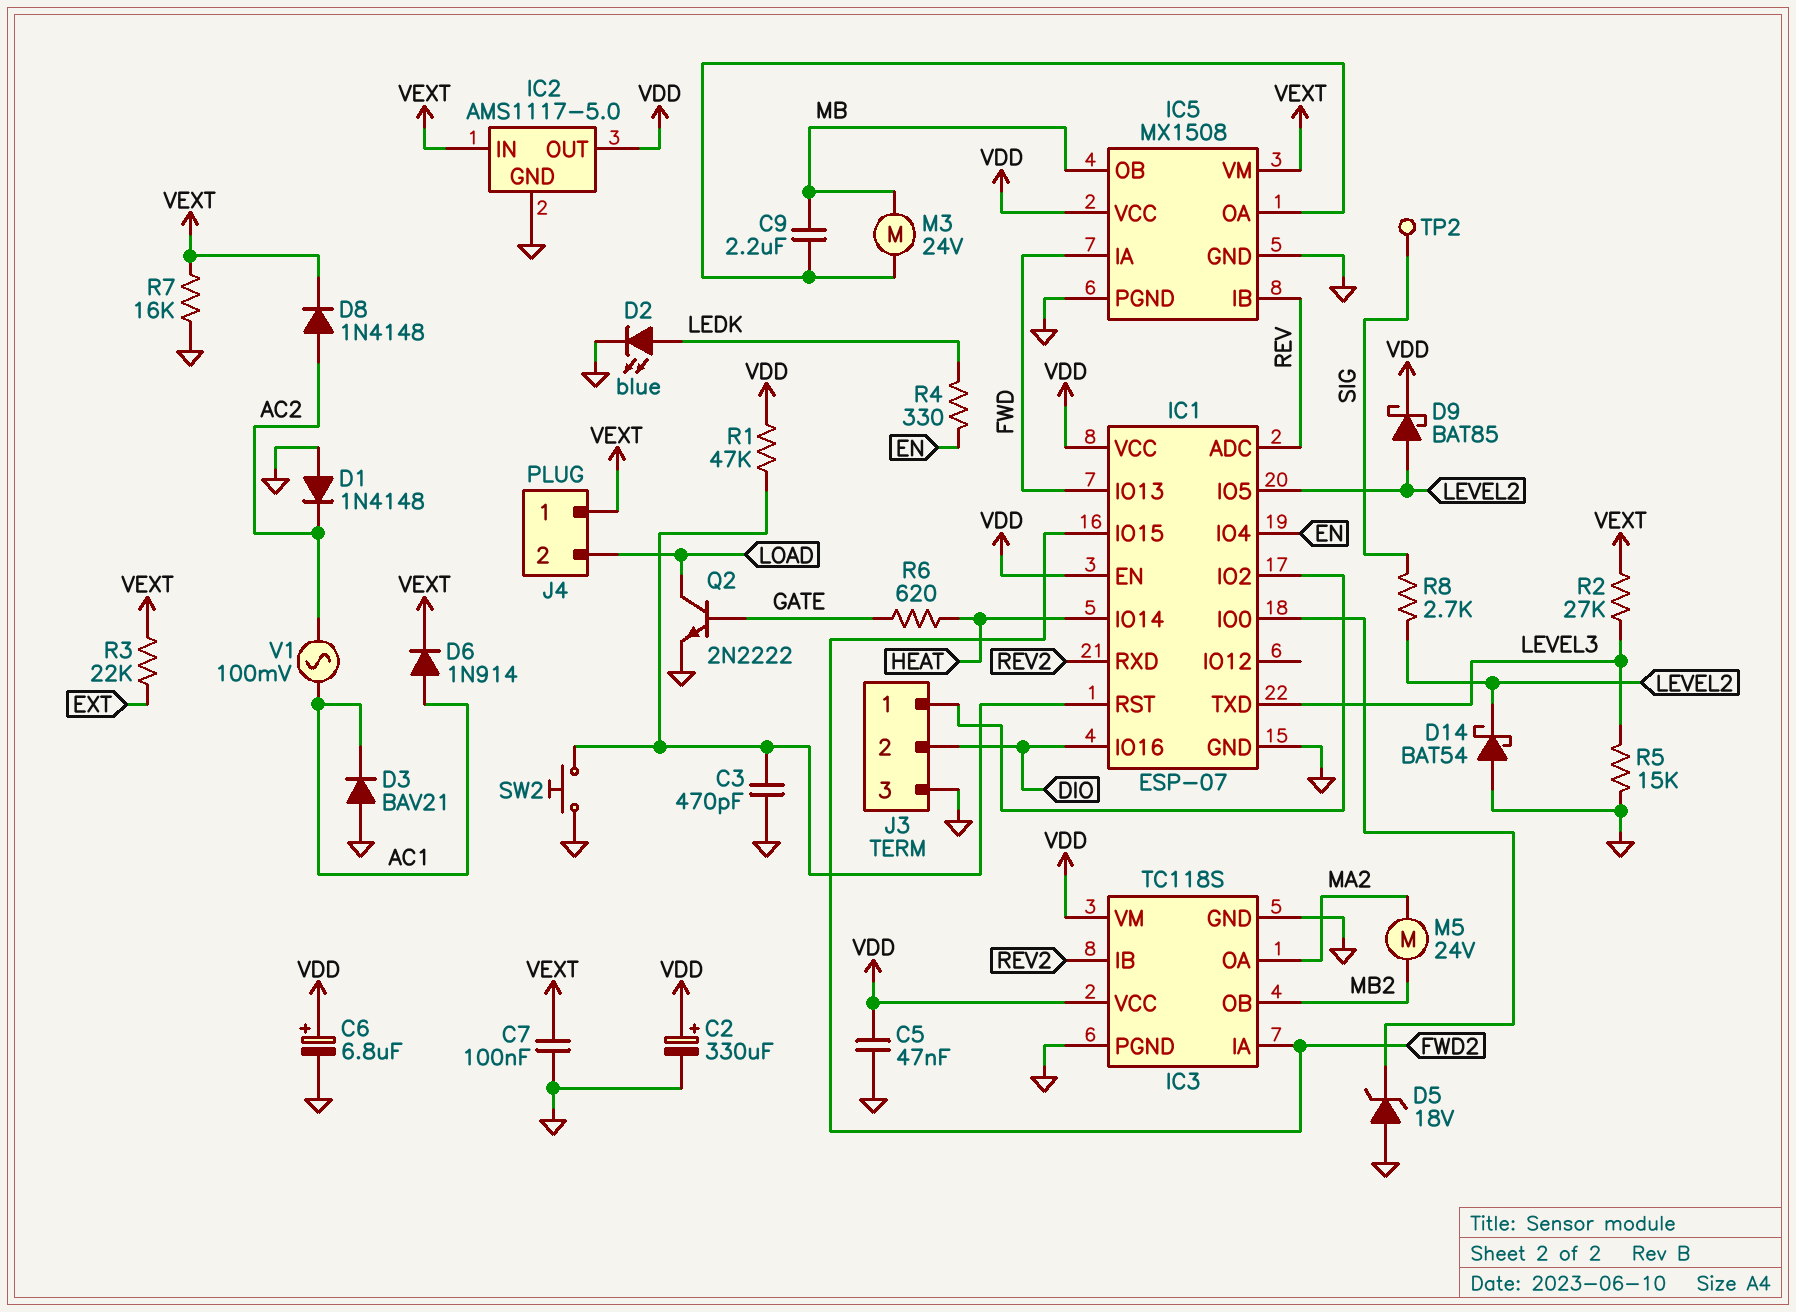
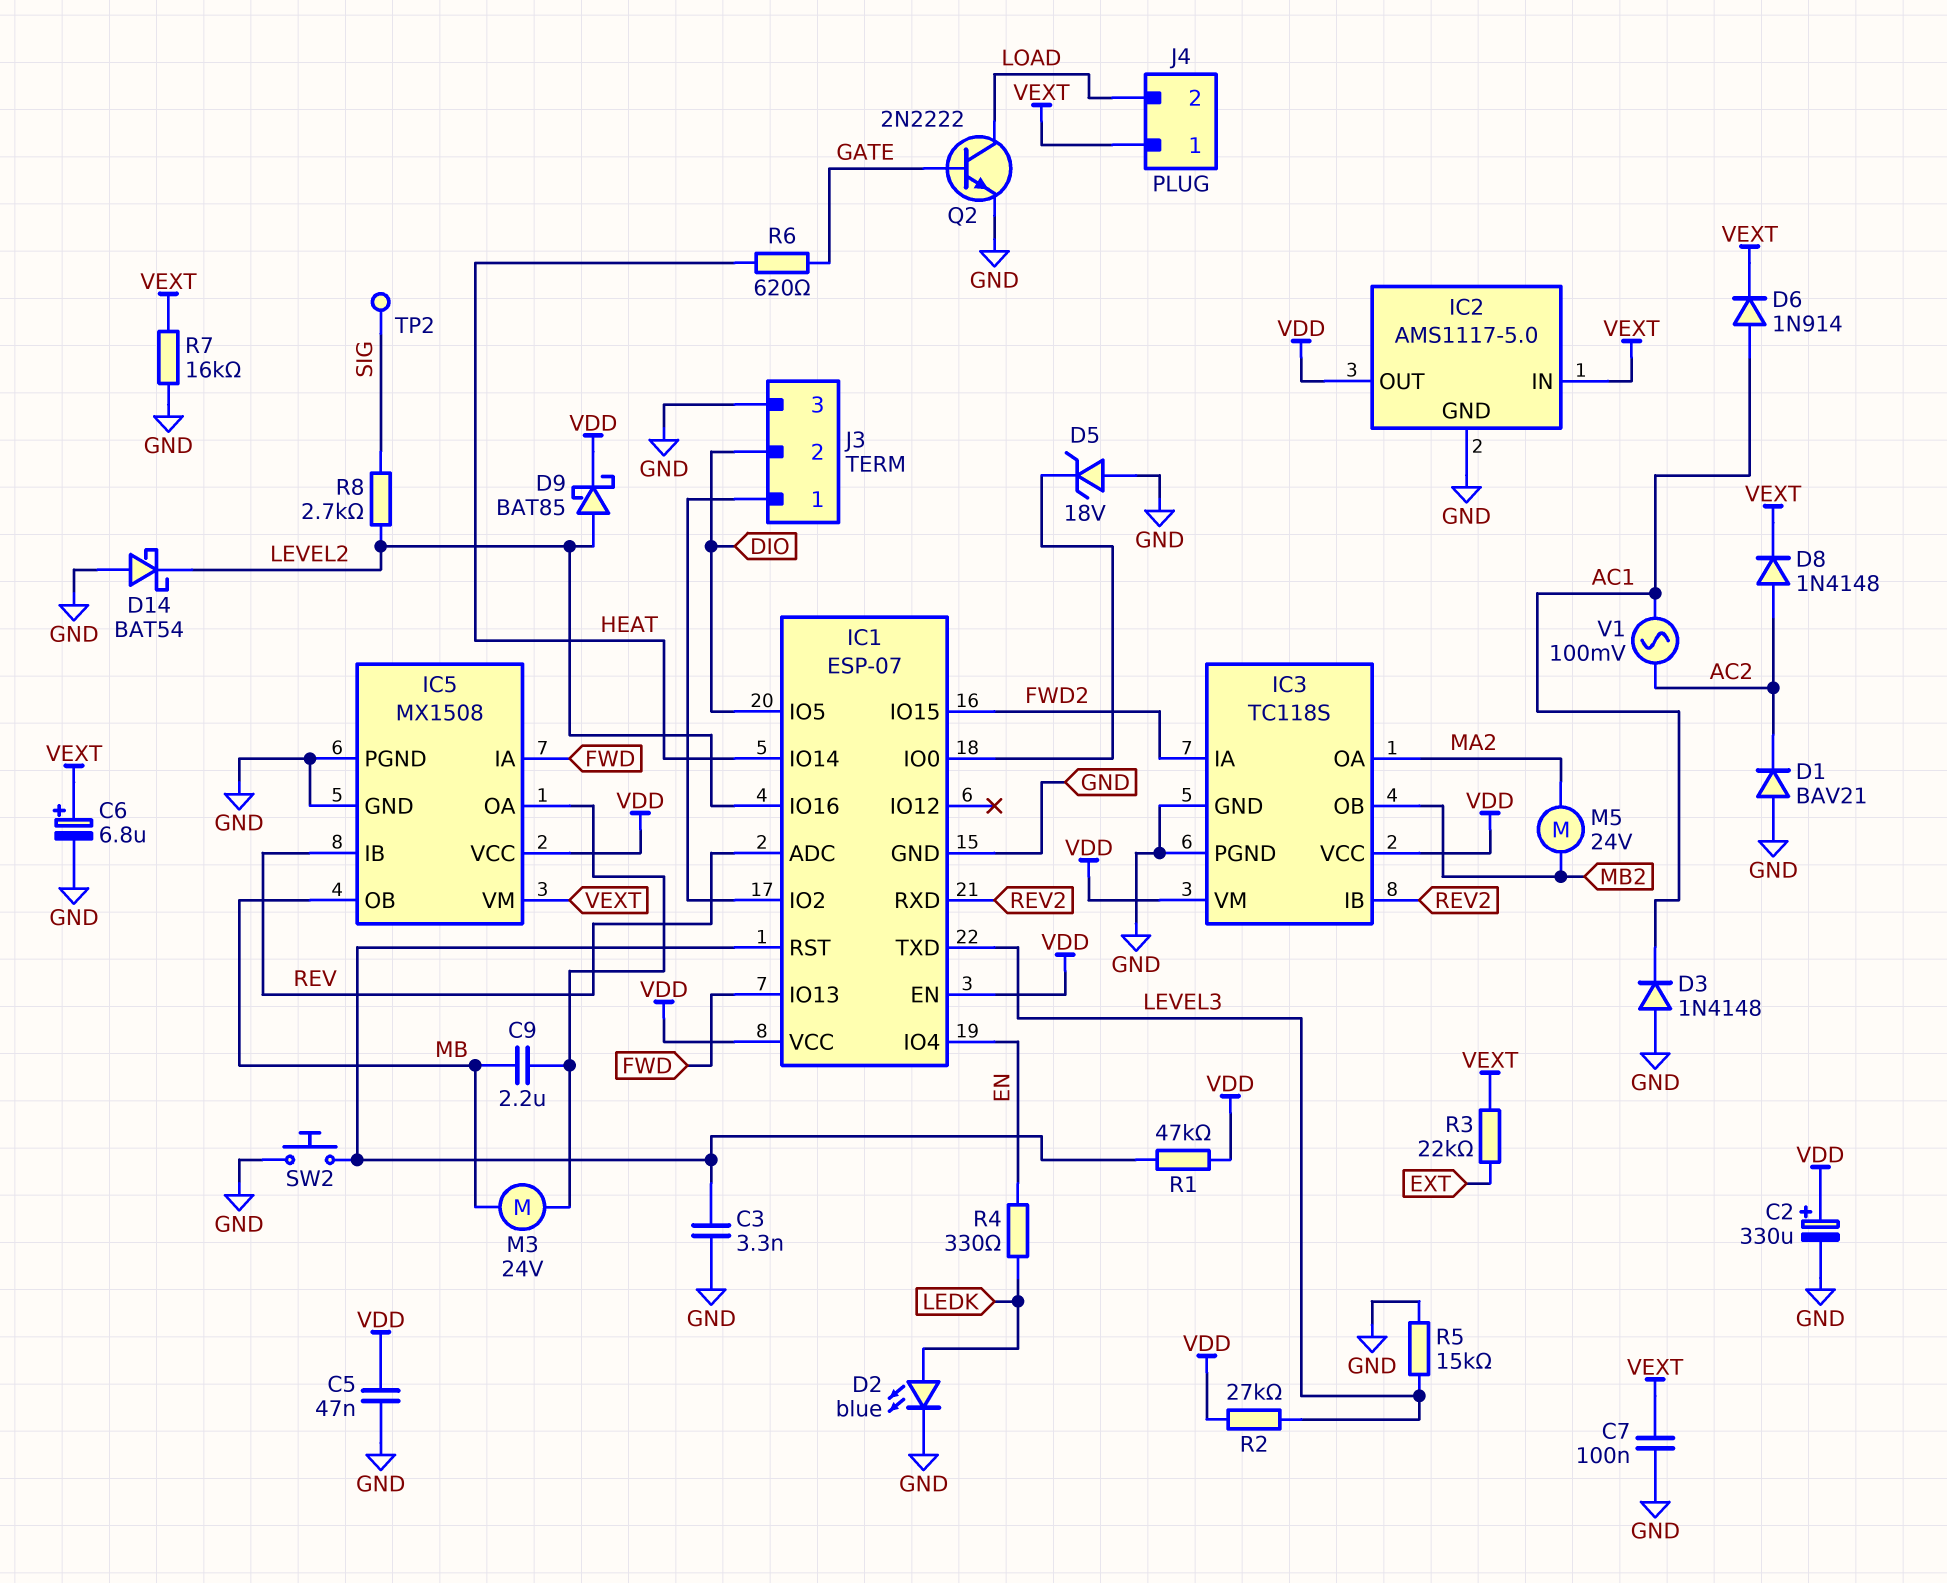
C3: 470pF (GND, IC1/RST) -> 3.3nF (GND, IC1/RST)
C6: 6.8uF (plus VDD, minus GND) -> 6.8uF (plus VEXT, minus GND)
D1: diode 1N4148 (A GND, K AC2) -> diode BAV21 (A GND, K AC2)
D3: diode BAV21 (A GND, K AC1) -> diode 1N4148 (A GND, K AC1)
IC1 pin IO5: LEVEL2 -> DIO
IC1 pin IO16: DIO -> LEVEL2
R2: 27k (LEVEL3, VEXT) -> 27k (LEVEL3, VDD)

